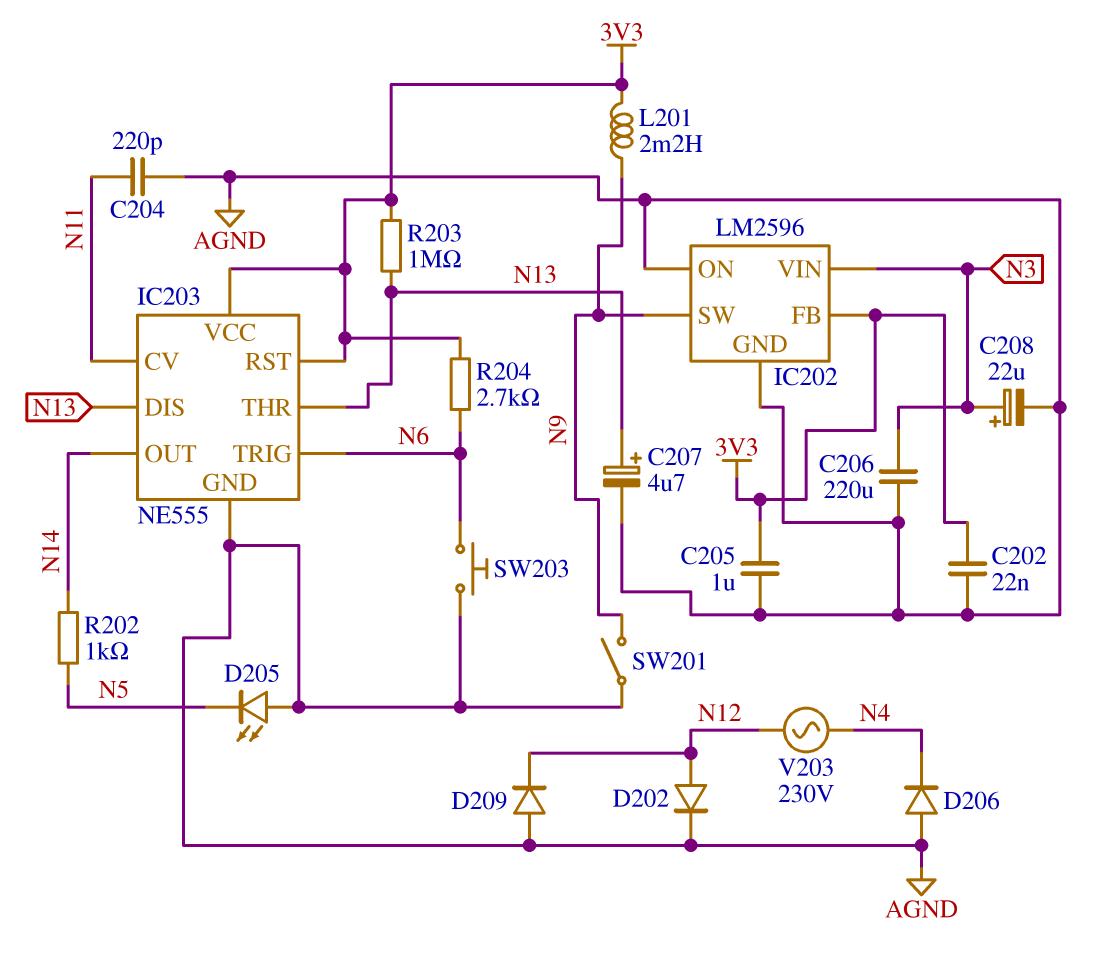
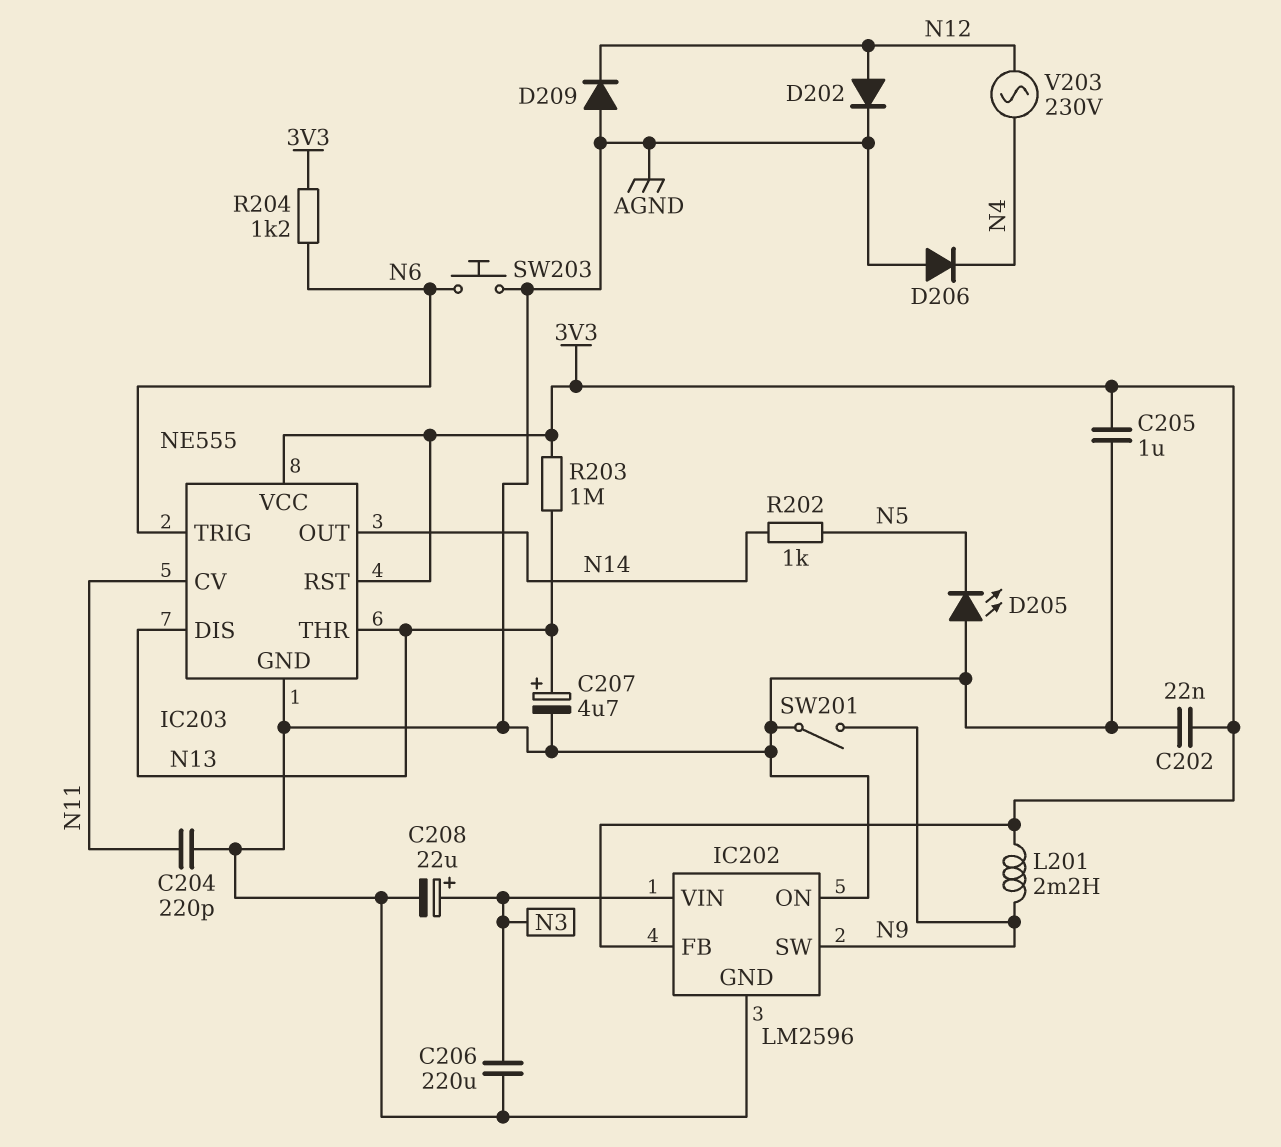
R204: 2.7k (3V3, N6) -> 1.2k (3V3, N6)

